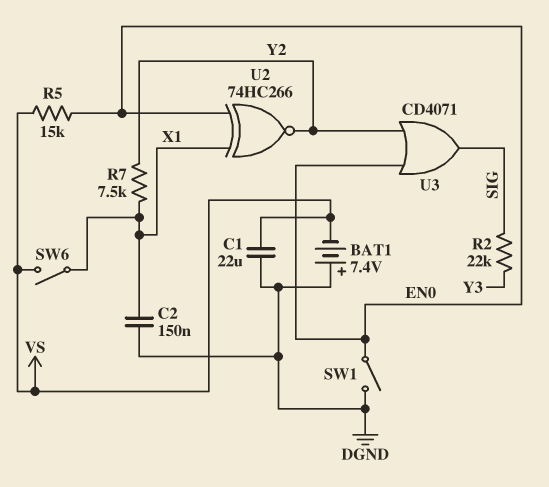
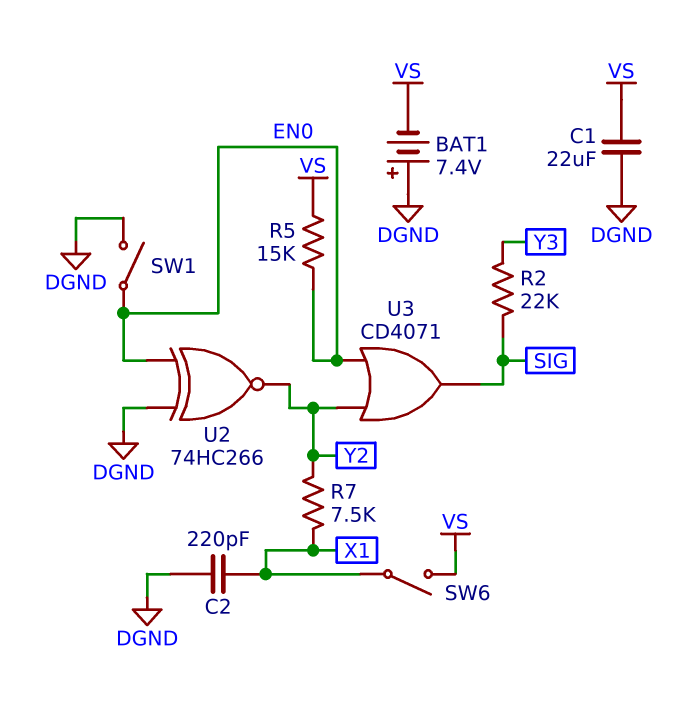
C2: 150nF (DGND, X1) -> 220pF (DGND, X1)
U2: XNOR 74HC266 (in EN0, in X1, out Y2) -> XNOR 74HC266 (in DGND, in EN0, out Y2)

